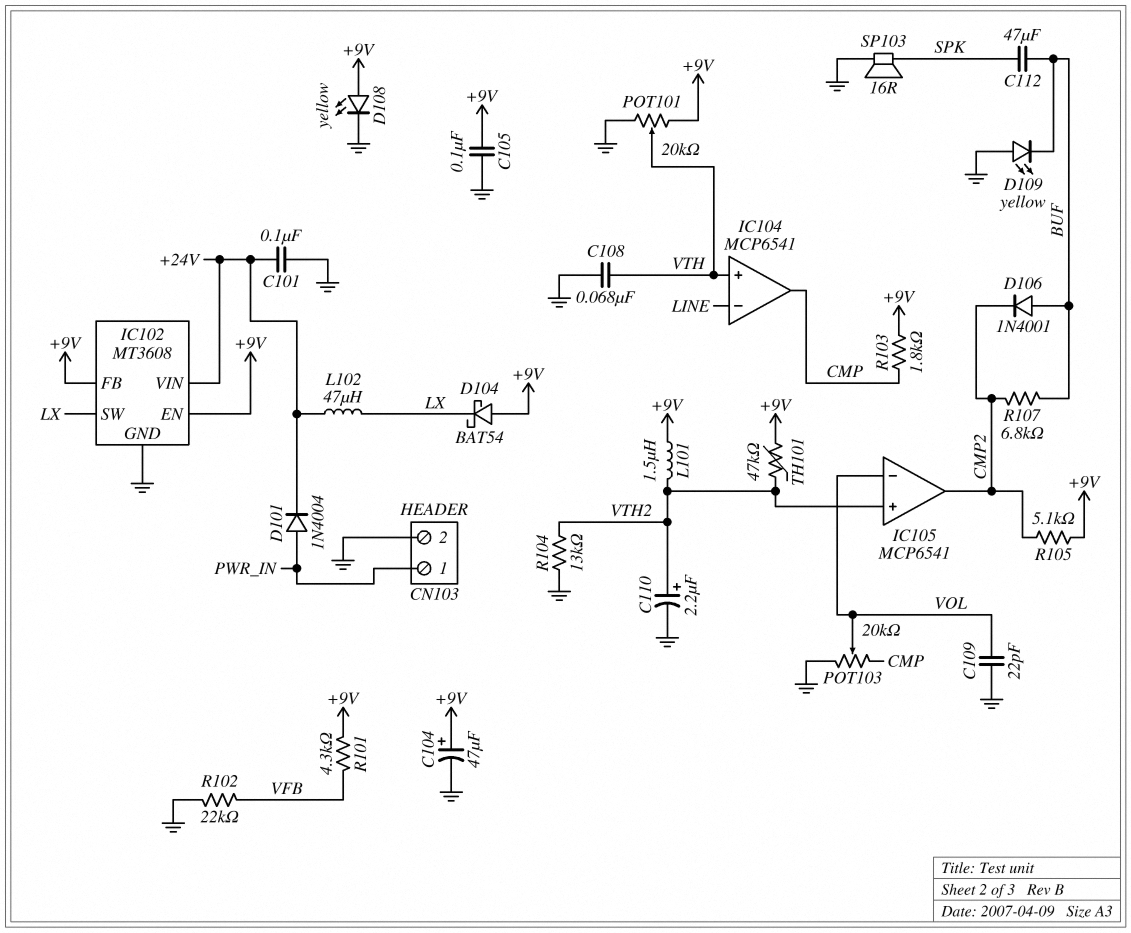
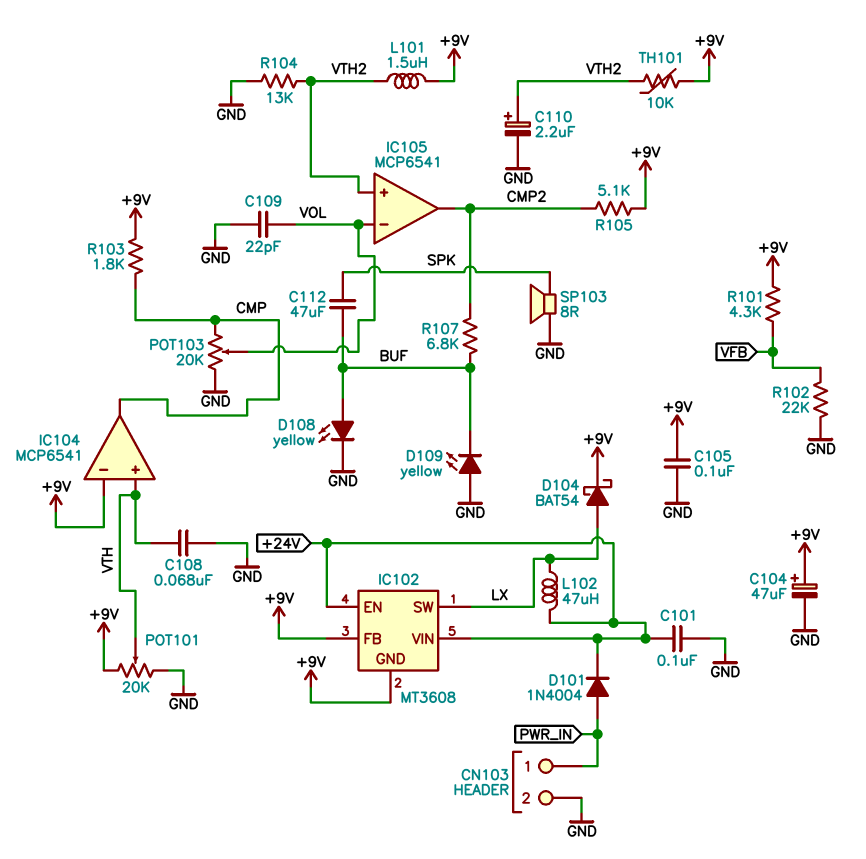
D104: schottky BAT54 (A +9V, K LX) -> schottky BAT54 (A LX, K +9V)
D106: diode 1N4001 (A BUF, K CMP2) -> none
D108: LED yellow (A +9V, K GND) -> LED yellow (A BUF, K GND)
IC102 pin EN: +9V -> +24V
IC102 pin GND: GND -> +9V
IC104 pin in-: LINE -> +9V
SP103: speaker 16R (GND, SPK) -> speaker 8R (GND, SPK)
TH101: 47k (+9V, VTH2) -> 10k (+9V, VTH2)

